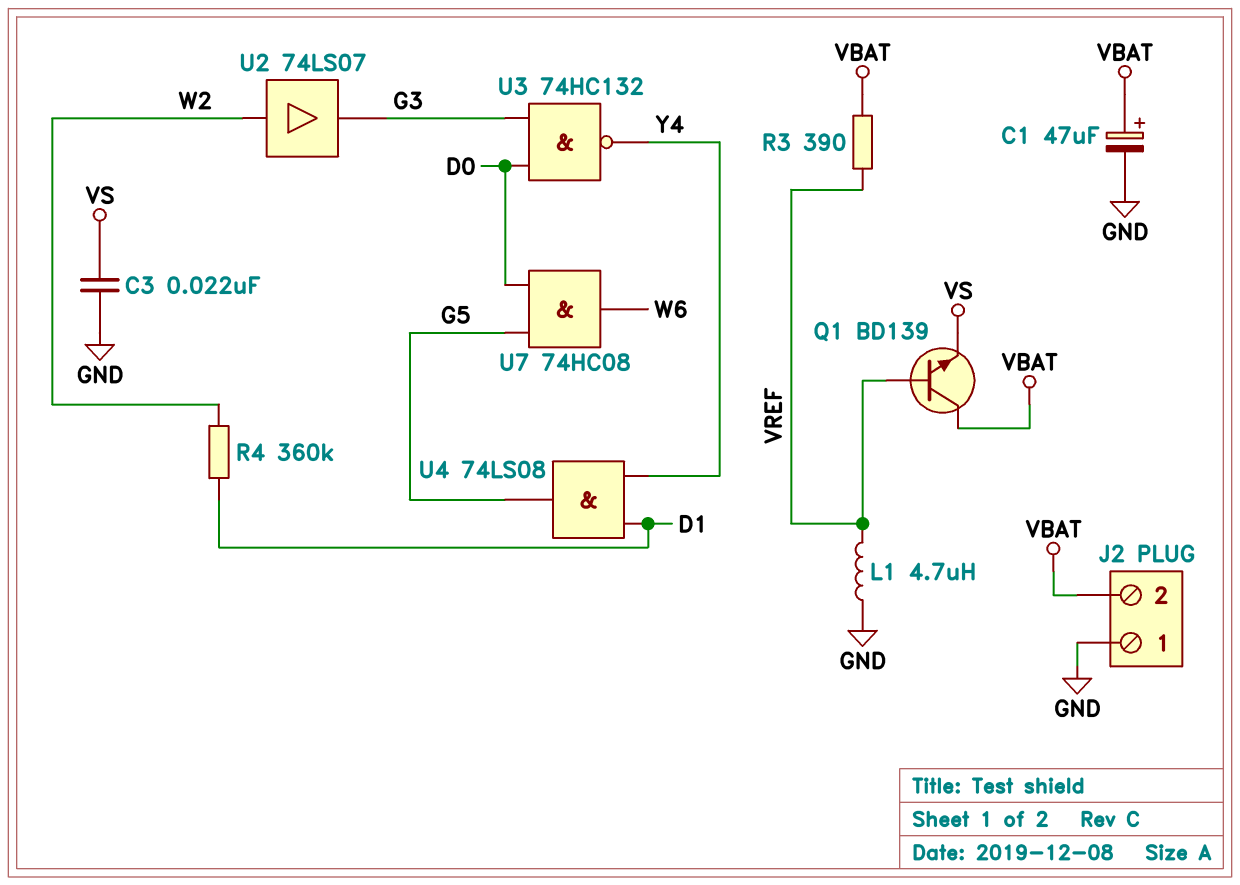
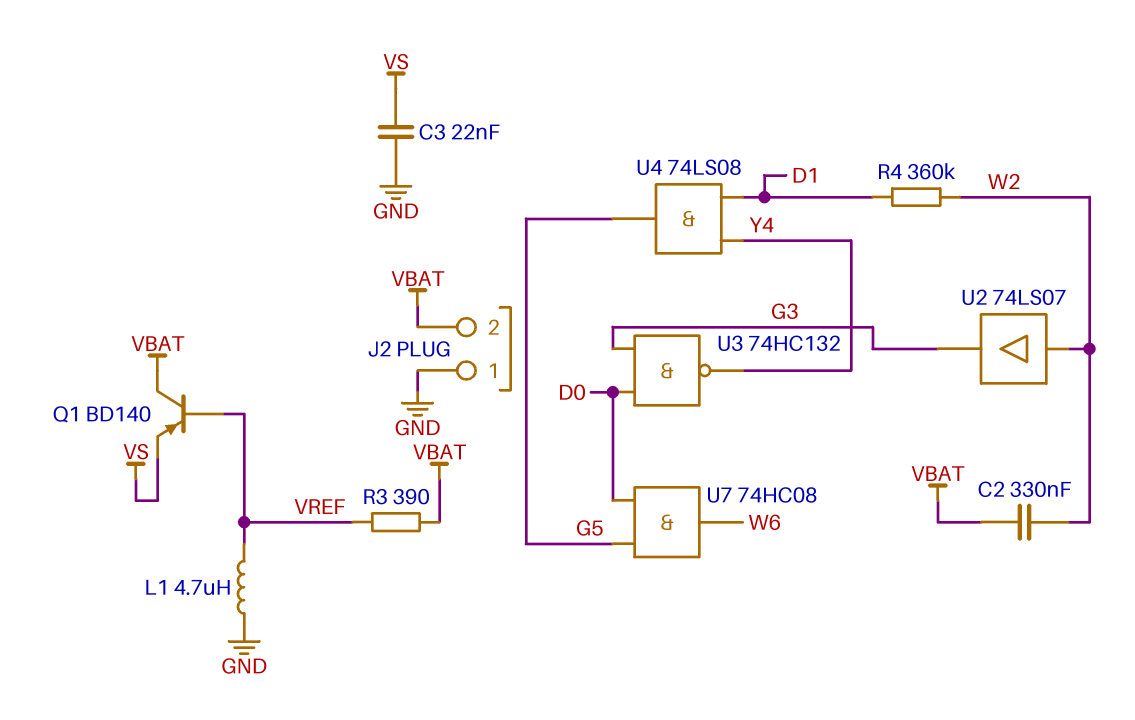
C1: 47uF (plus VBAT, minus GND) -> none
C2: none -> 330nF (VBAT, W2)
Q1: NPN BD139 (B VREF, C VBAT, E VS) -> PNP BD140 (B VREF, C VBAT, E VS)

